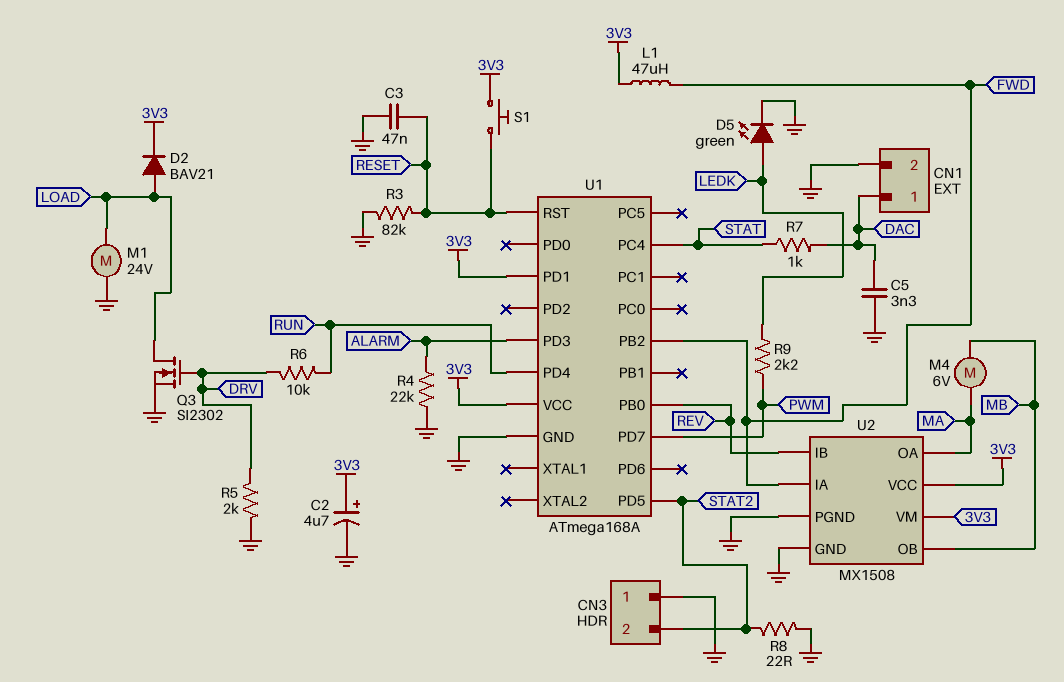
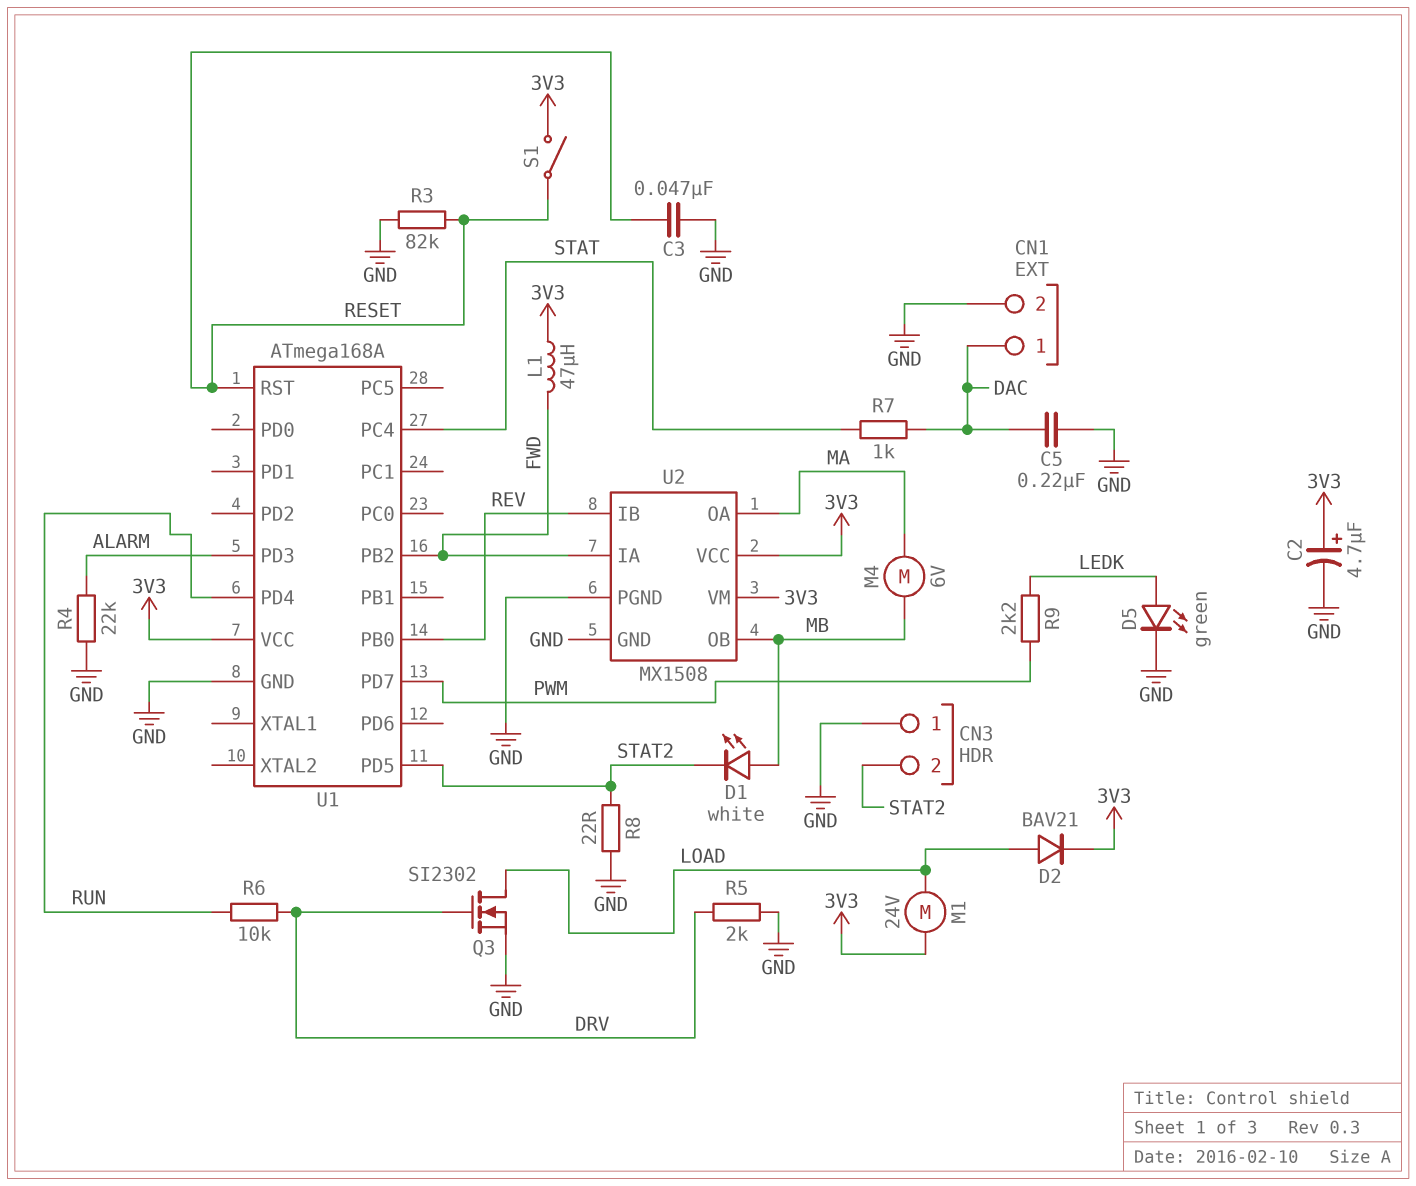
C5: 3.3nF (DAC, GND) -> 220nF (DAC, GND)
D1: none -> LED white (A MB, K STAT2)
M1: motor 24V (GND, LOAD) -> motor 24V (3V3, LOAD)
S1: button (3V3, RESET) -> switch (3V3, RESET)
U1 pin PD1: 3V3 -> none

